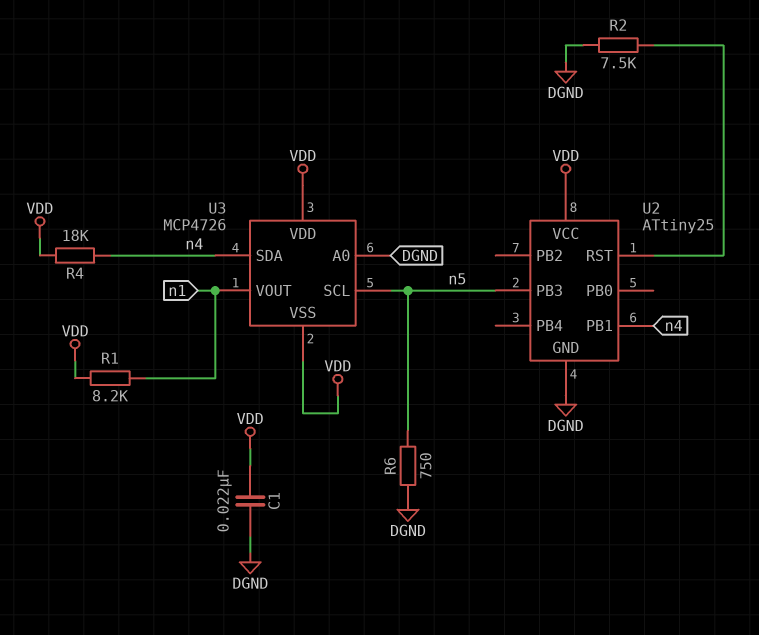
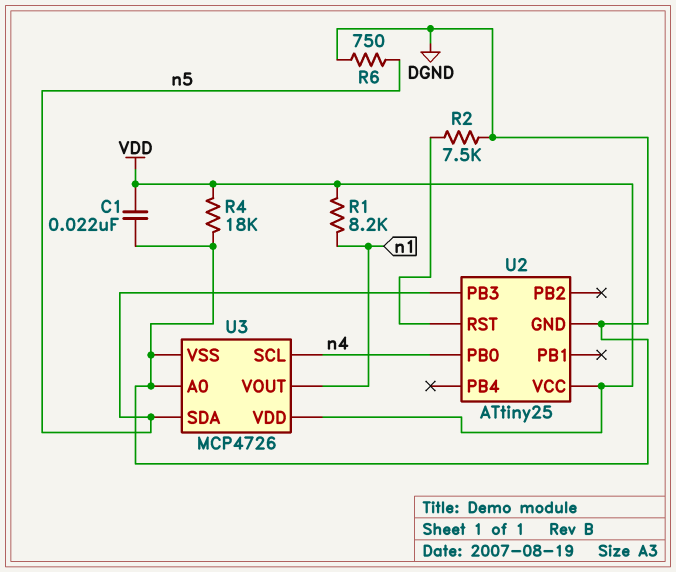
R4: 18k (VDD, n4) -> 18k (DGND, VDD)
U2 pin PB0: none -> n4
U2 pin PB1: n4 -> none
U3 pin SCL: n5 -> n4
U3 pin SDA: n4 -> n5
U3 pin VSS: VDD -> DGND

